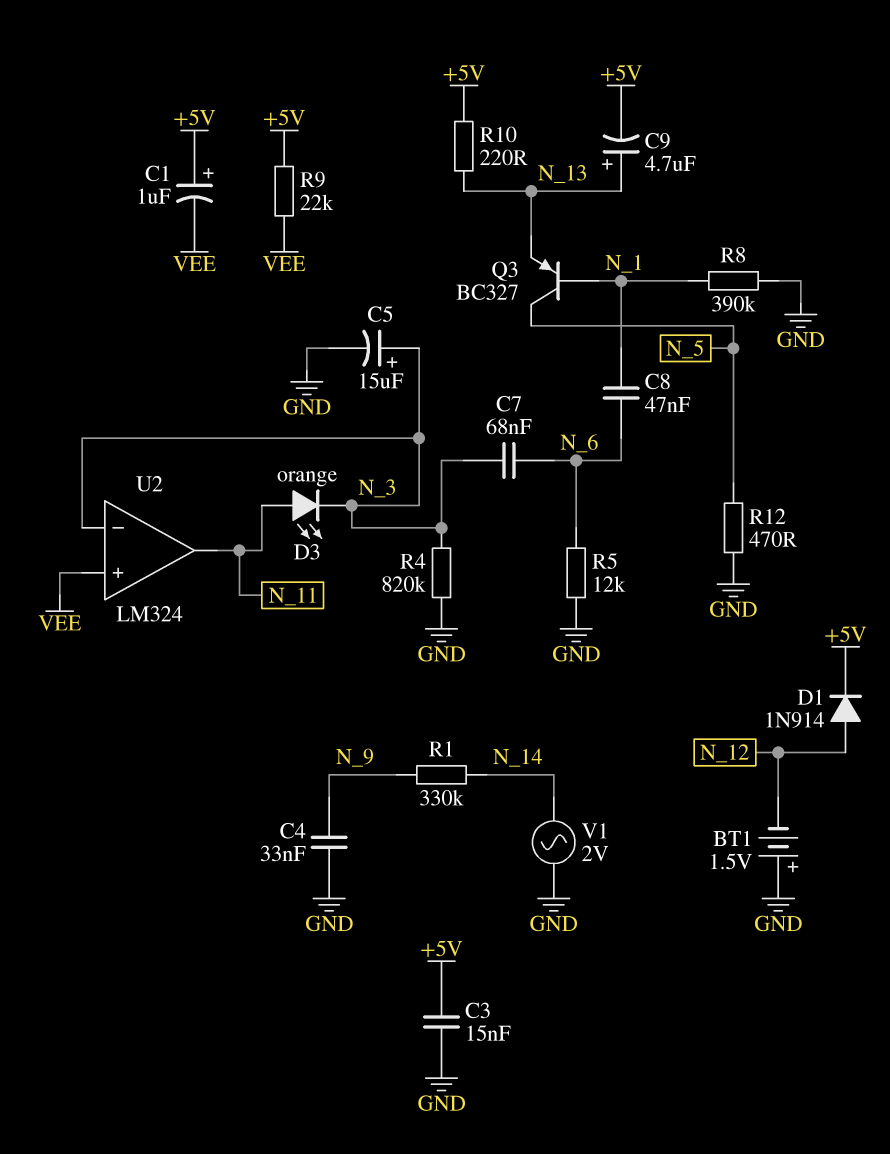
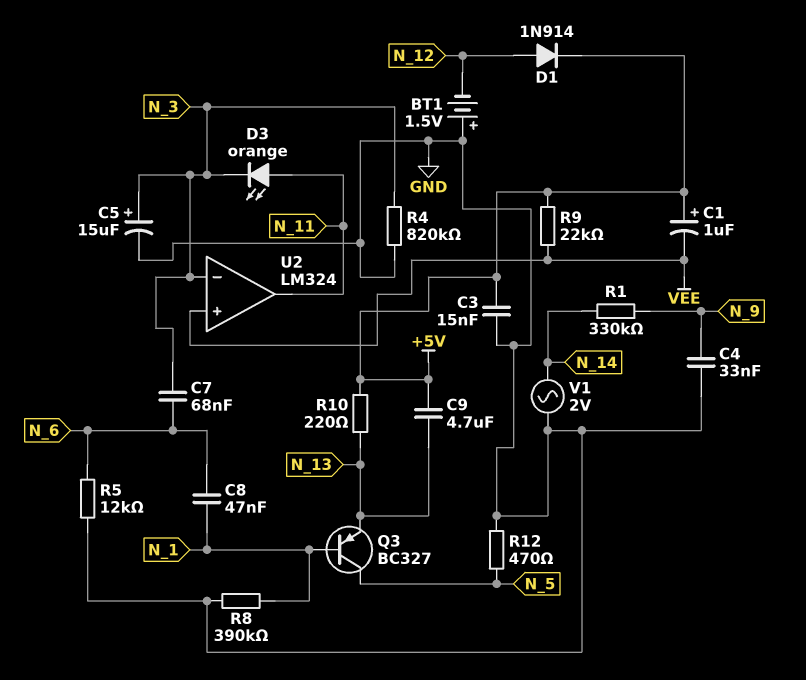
C9: 4.7uF (plus N_13, minus +5V) -> 4.7uF (+5V, N_13)

